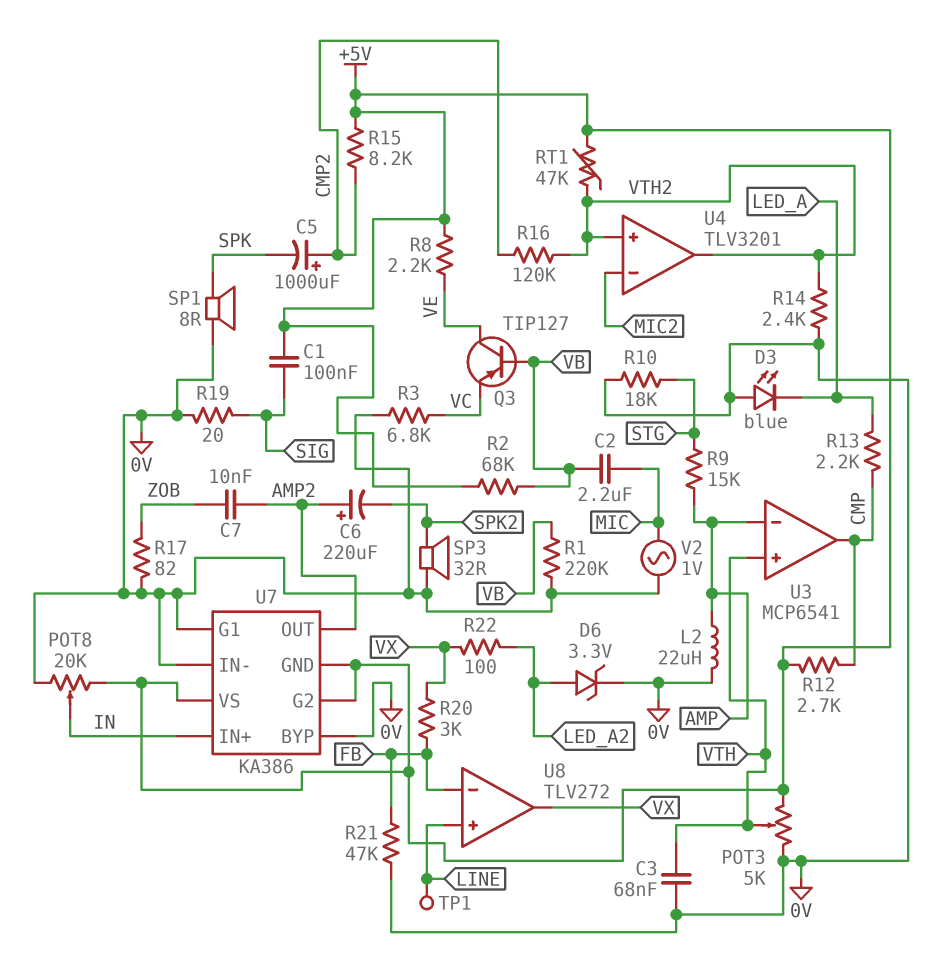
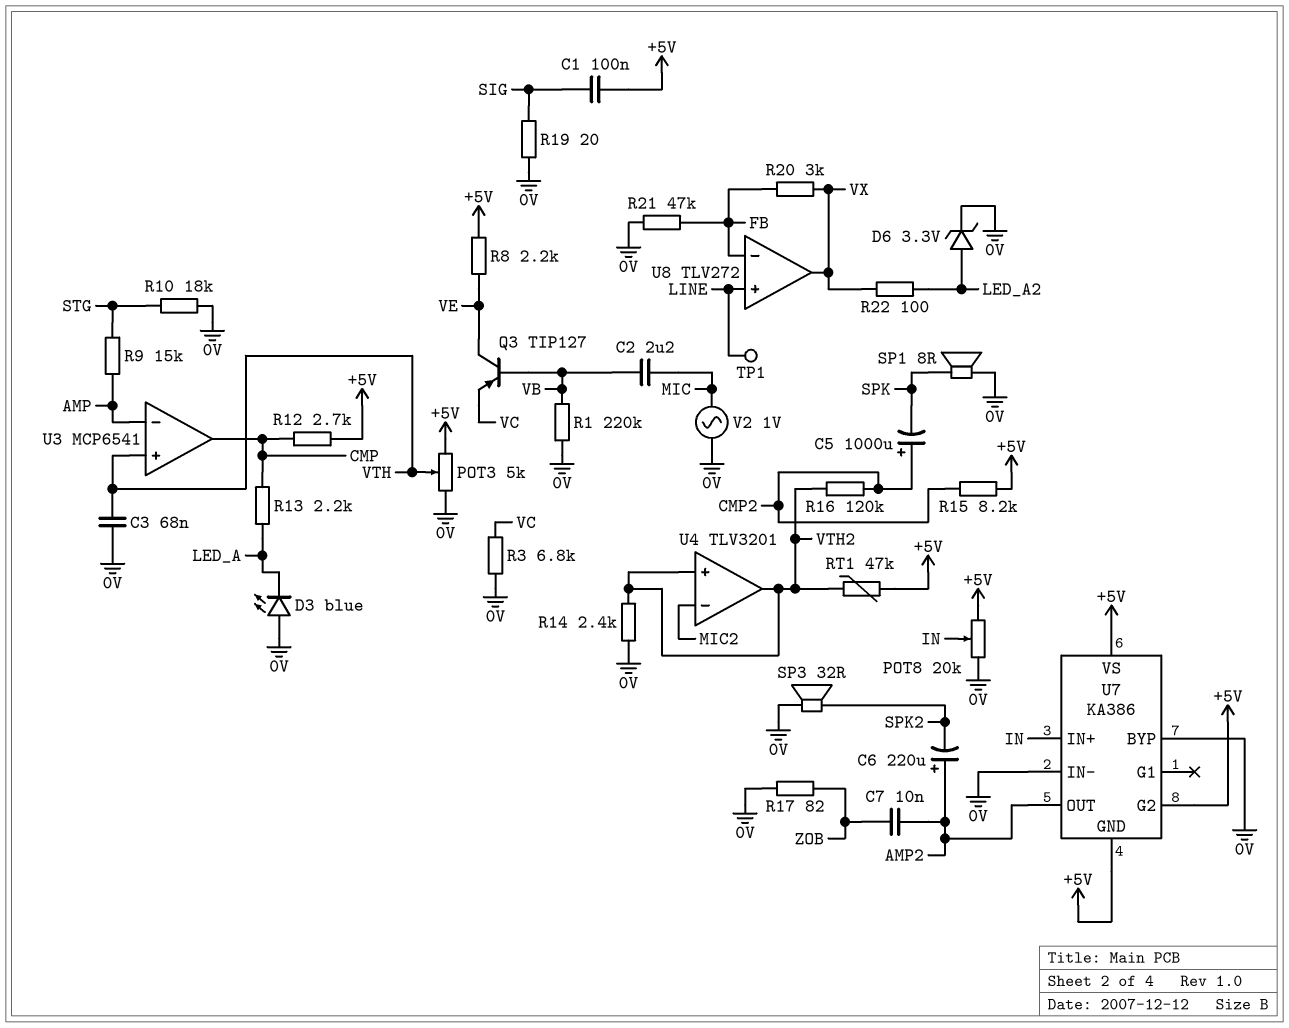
L2: 22uH (0V, AMP) -> none
R2: 68k (+5V, VB) -> none
U7 pin G1: 0V -> none

